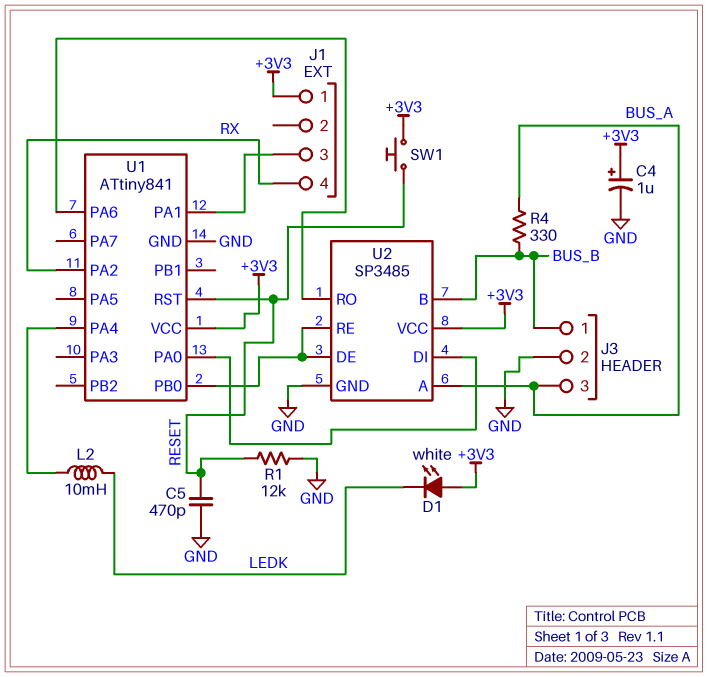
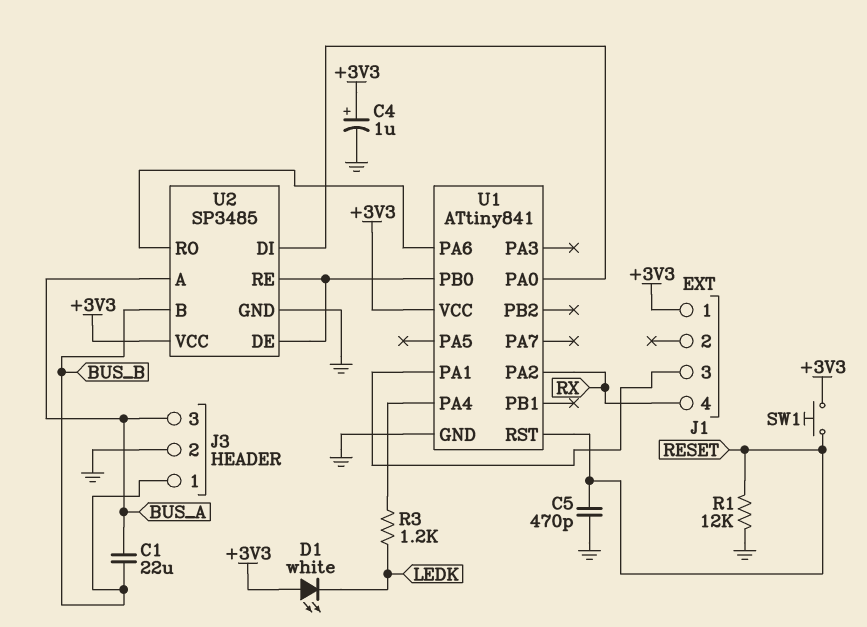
C1: none -> 22uF (BUS_A, BUS_B)
L2: 10mH (LEDK, U1/PA4) -> none
R3: none -> 1.2k (LEDK, U1/PA4)
R4: 330 (BUS_A, BUS_B) -> none

